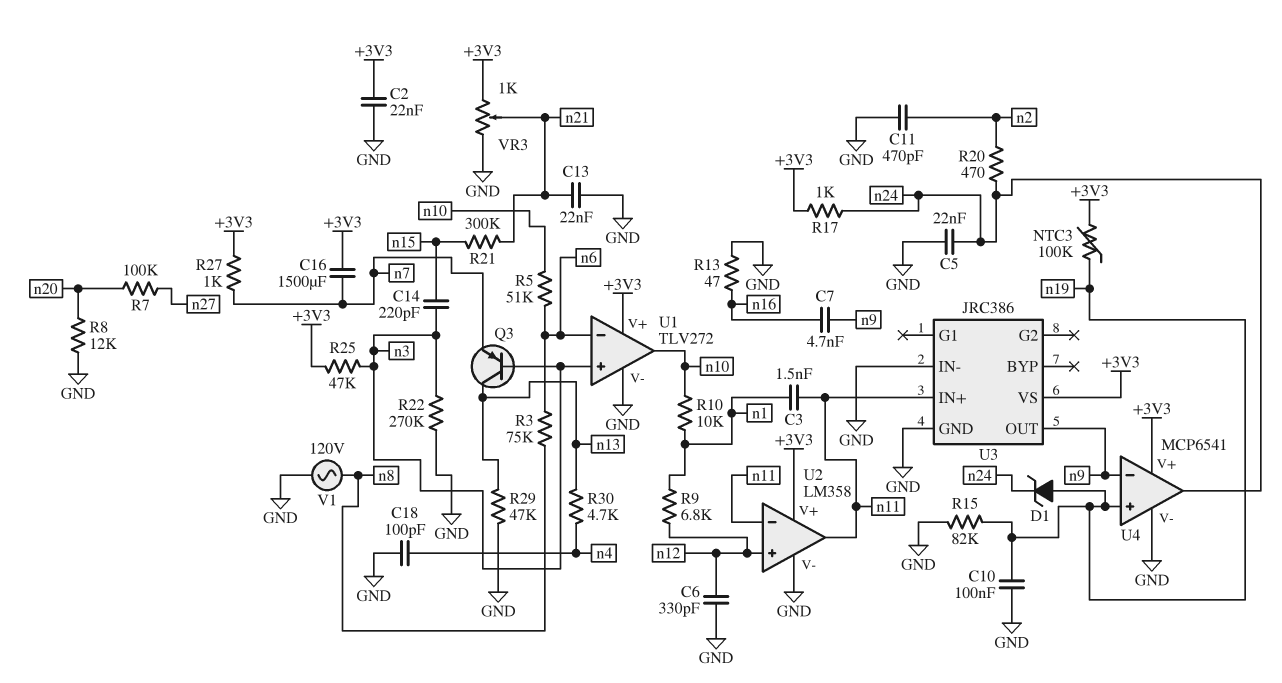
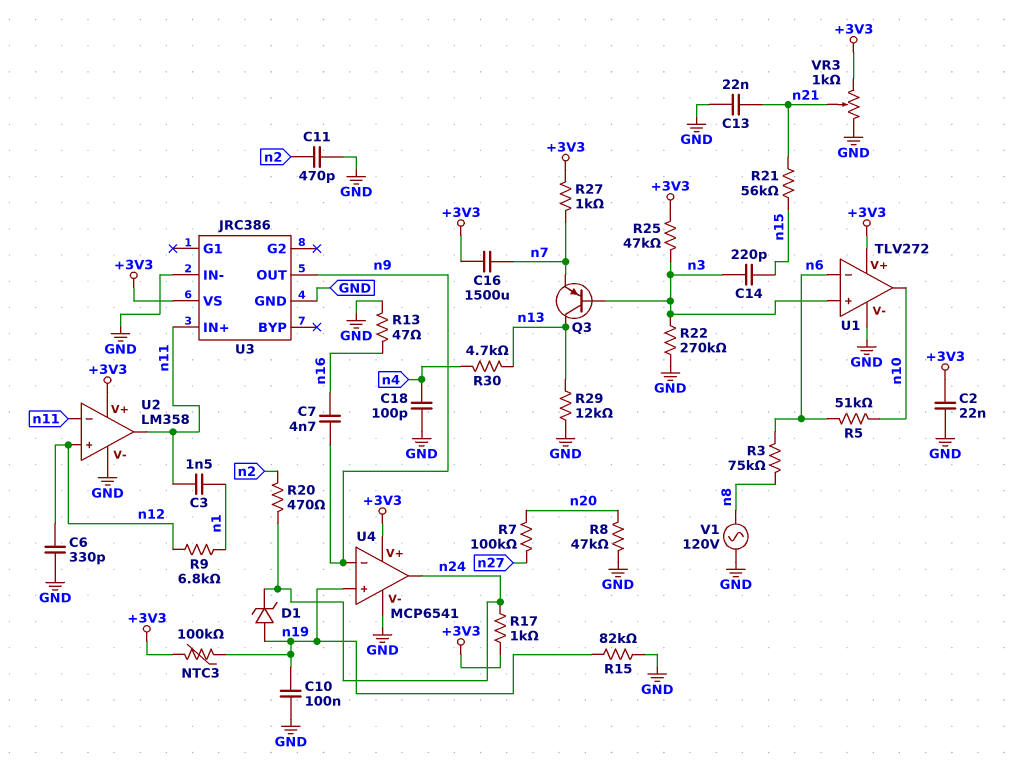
C5: 22nF (GND, n24) -> none
R8: 12k (GND, n20) -> 47k (GND, n20)
R10: 10k (n1, n10) -> none
R21: 300k (n15, n21) -> 56k (n15, n21)
R29: 47k (GND, n13) -> 12k (GND, n13)

